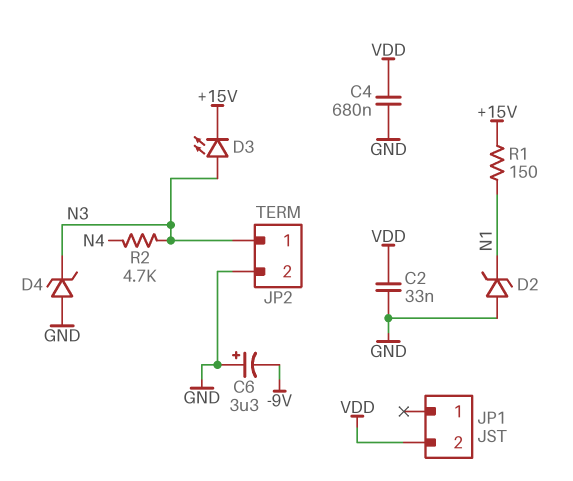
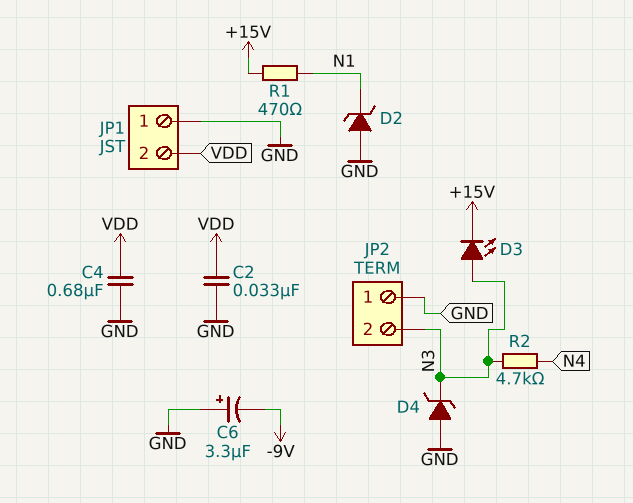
JP1 pin 1: none -> GND
JP2 pin 1: N3 -> GND
JP2 pin 2: GND -> N3
R1: 150 (+15V, N1) -> 470 (+15V, N1)

